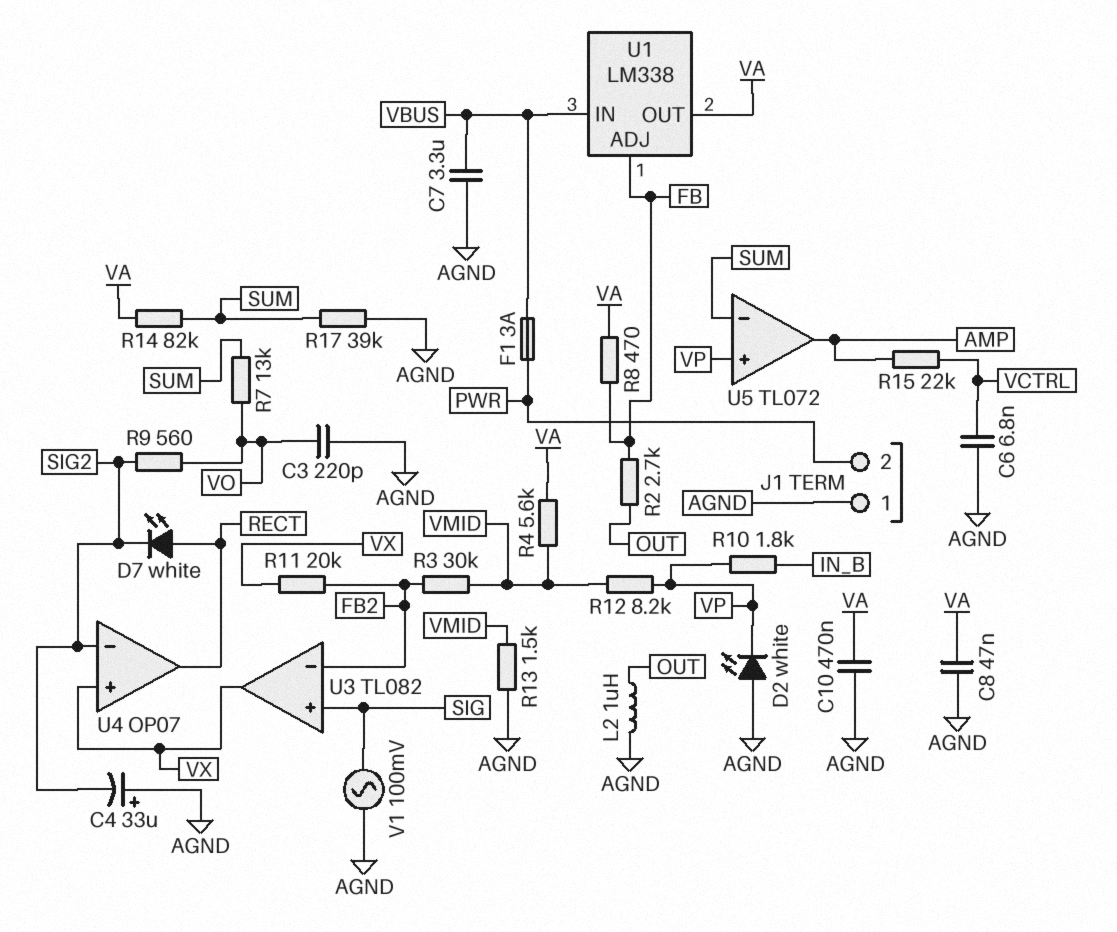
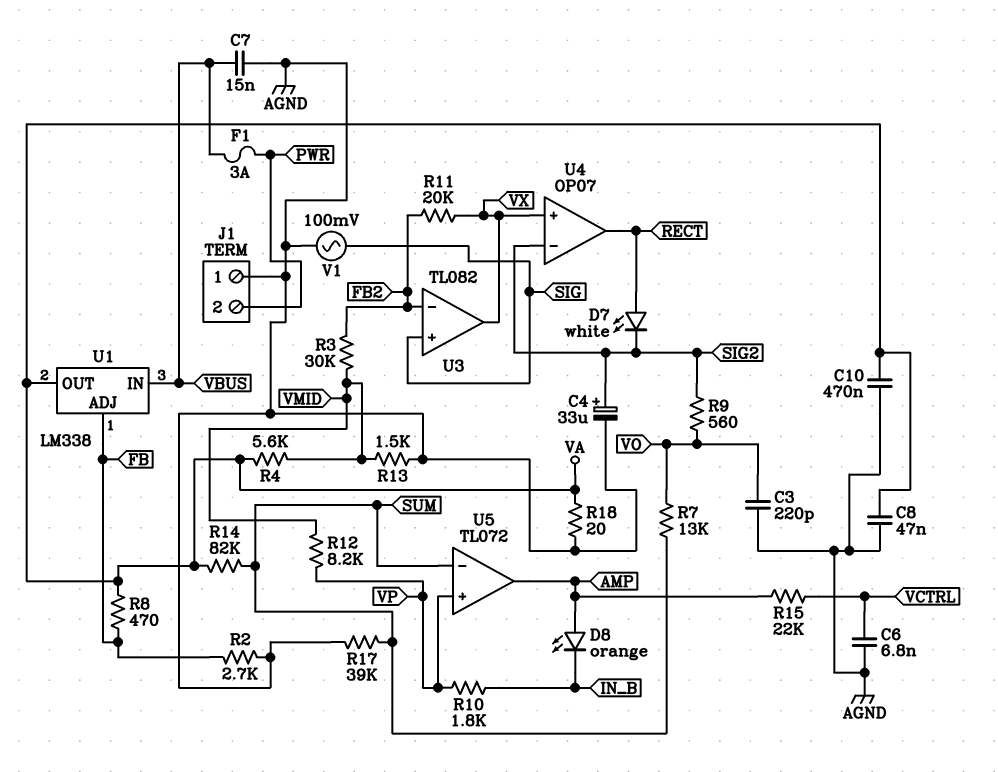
C4: 33uF (plus AGND, minus SIG2) -> 33uF (plus SIG2, minus AGND)
C7: 3.3uF (AGND, VBUS) -> 15nF (AGND, VBUS)
D2: LED white (A AGND, K VP) -> none
D8: none -> LED orange (A AMP, K IN_B)
L2: 1uH (AGND, OUT) -> none
R2: 2.7k (FB, OUT) -> 2.7k (AGND, FB)
R18: none -> 20 (AGND, VA)

